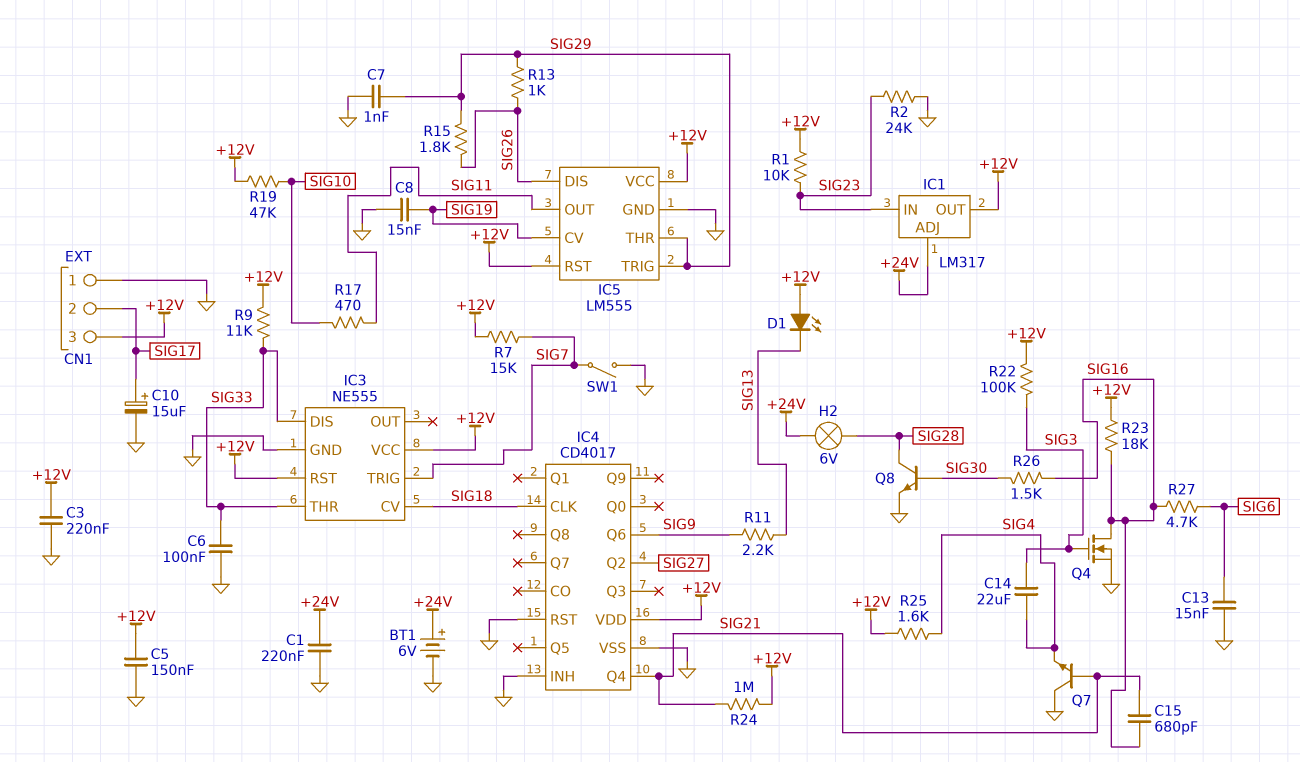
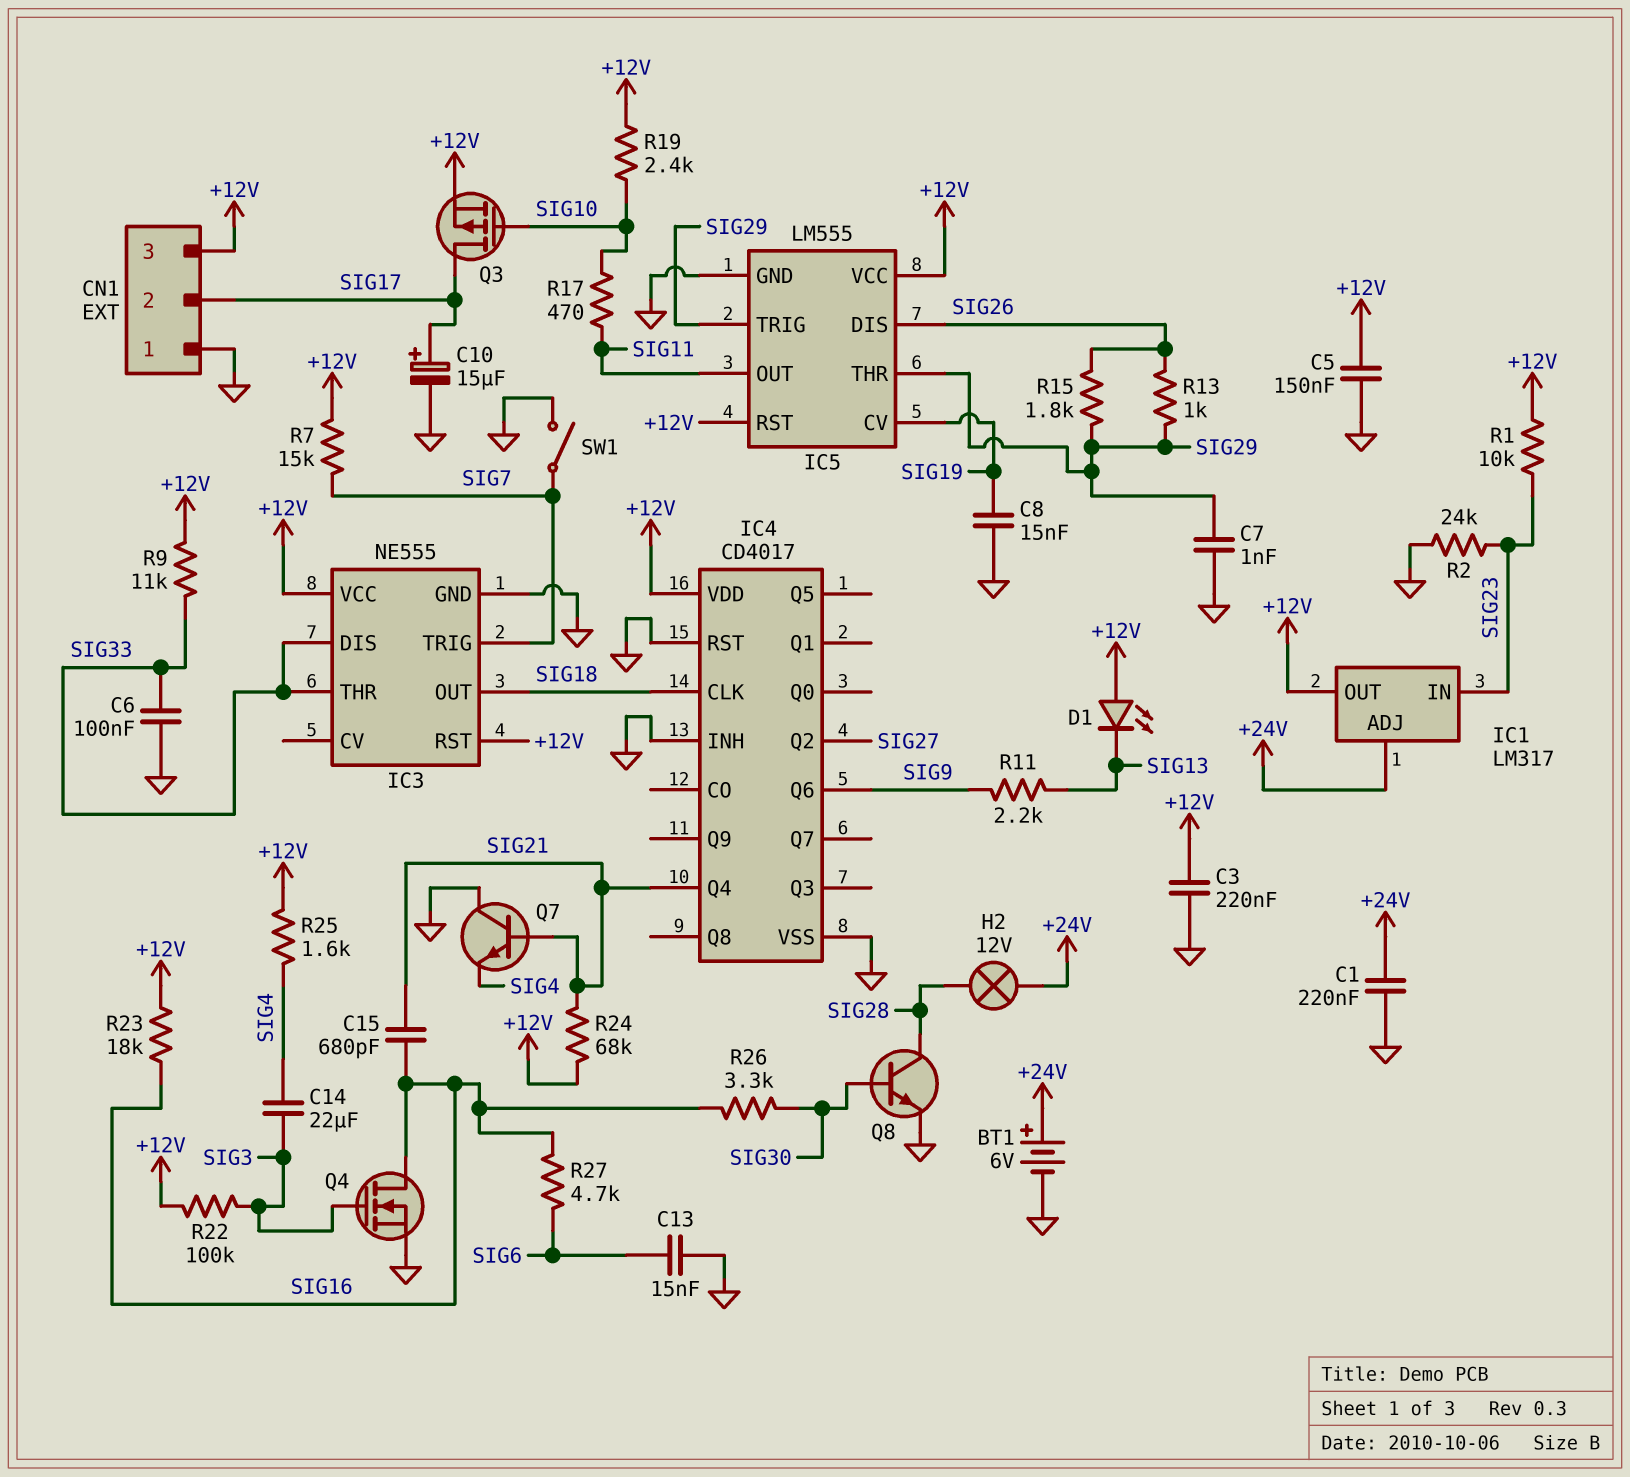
H2: lamp 6V (+24V, SIG28) -> lamp 12V (+24V, SIG28)
IC3 pin CV: SIG18 -> none
IC3 pin OUT: none -> SIG18
Q3: none -> PMOS (G SIG10, D SIG17, S +12V)
R19: 47k (+12V, SIG10) -> 2.4k (+12V, SIG10)
R24: 1M (+12V, SIG21) -> 68k (+12V, SIG21)
R26: 1.5k (SIG16, SIG30) -> 3.3k (SIG16, SIG30)

